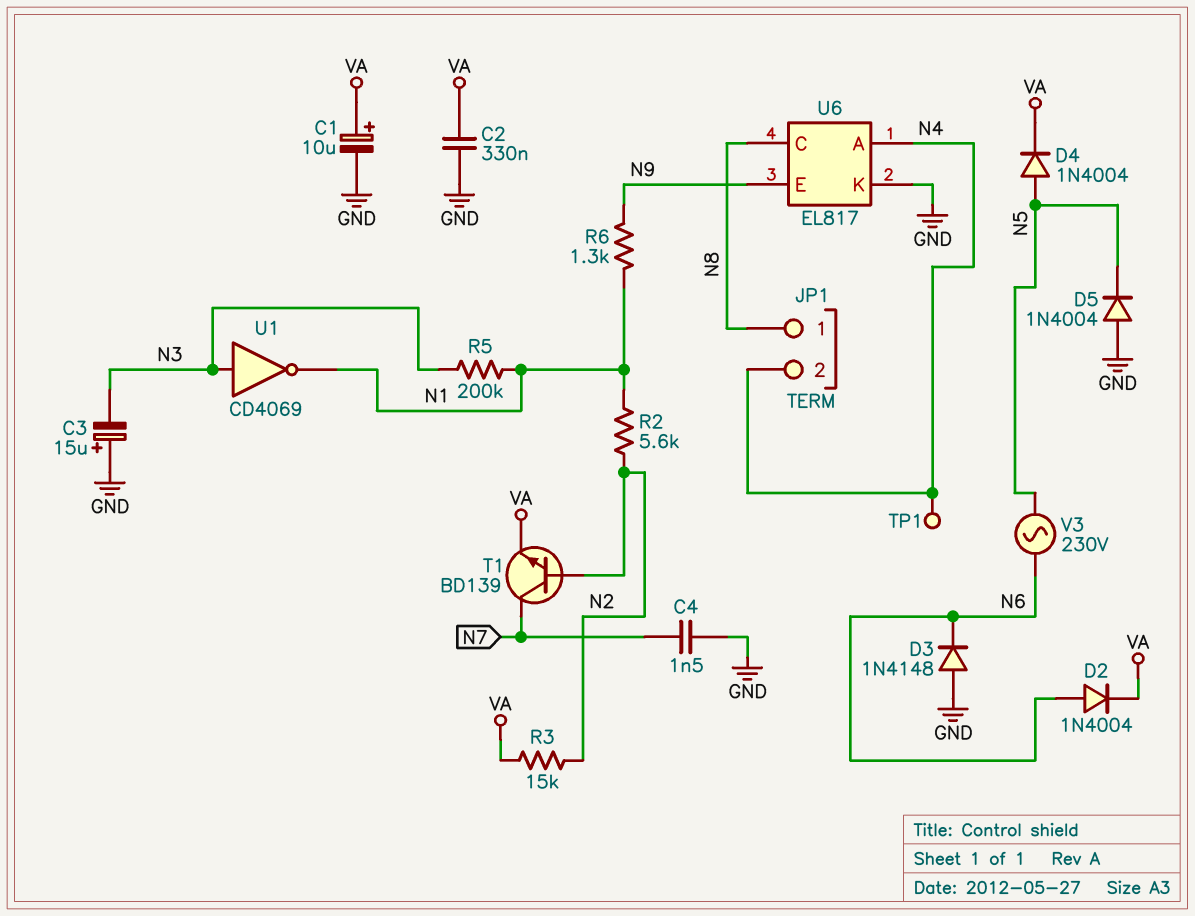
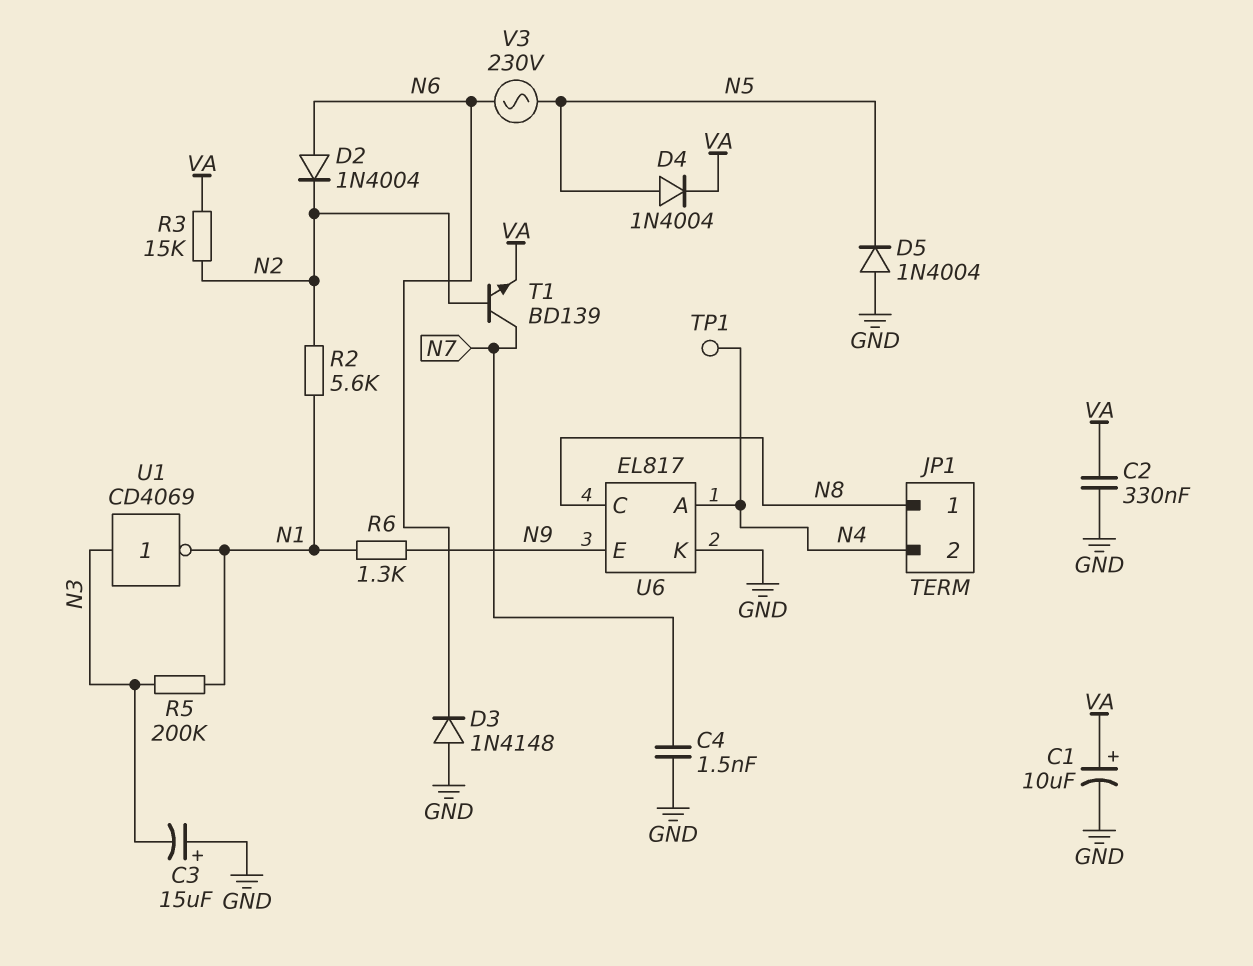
D2: diode 1N4004 (A N6, K VA) -> diode 1N4004 (A N6, K N2)

